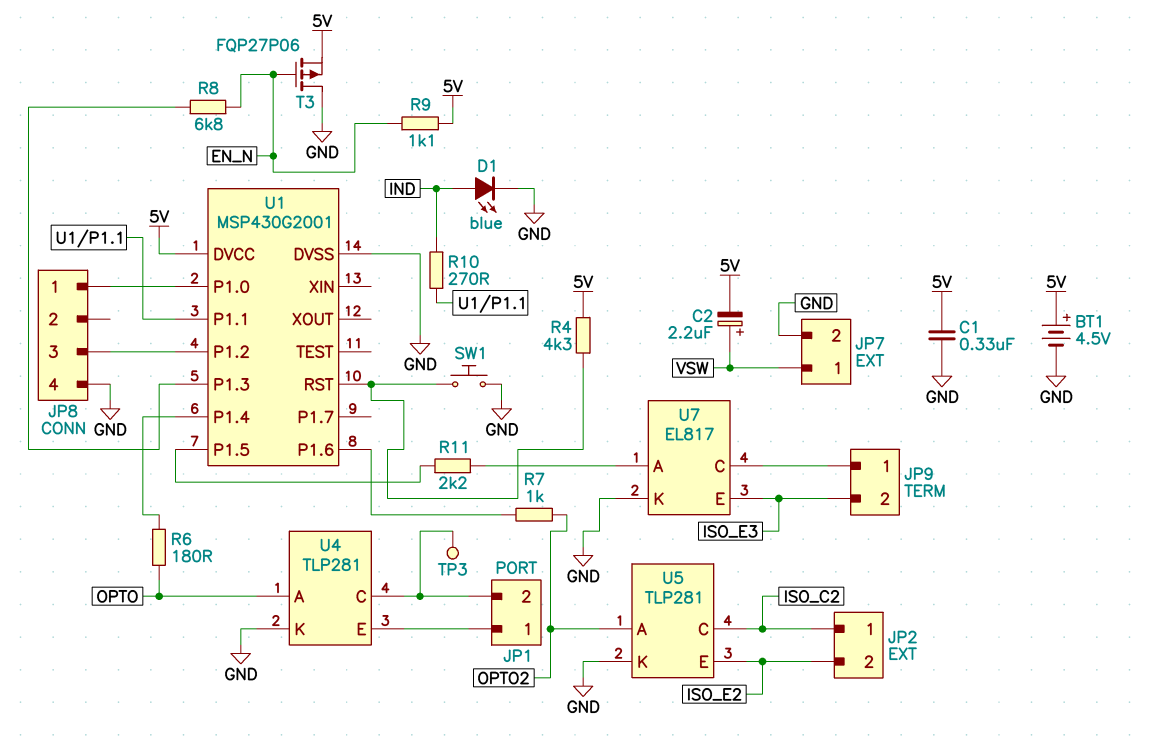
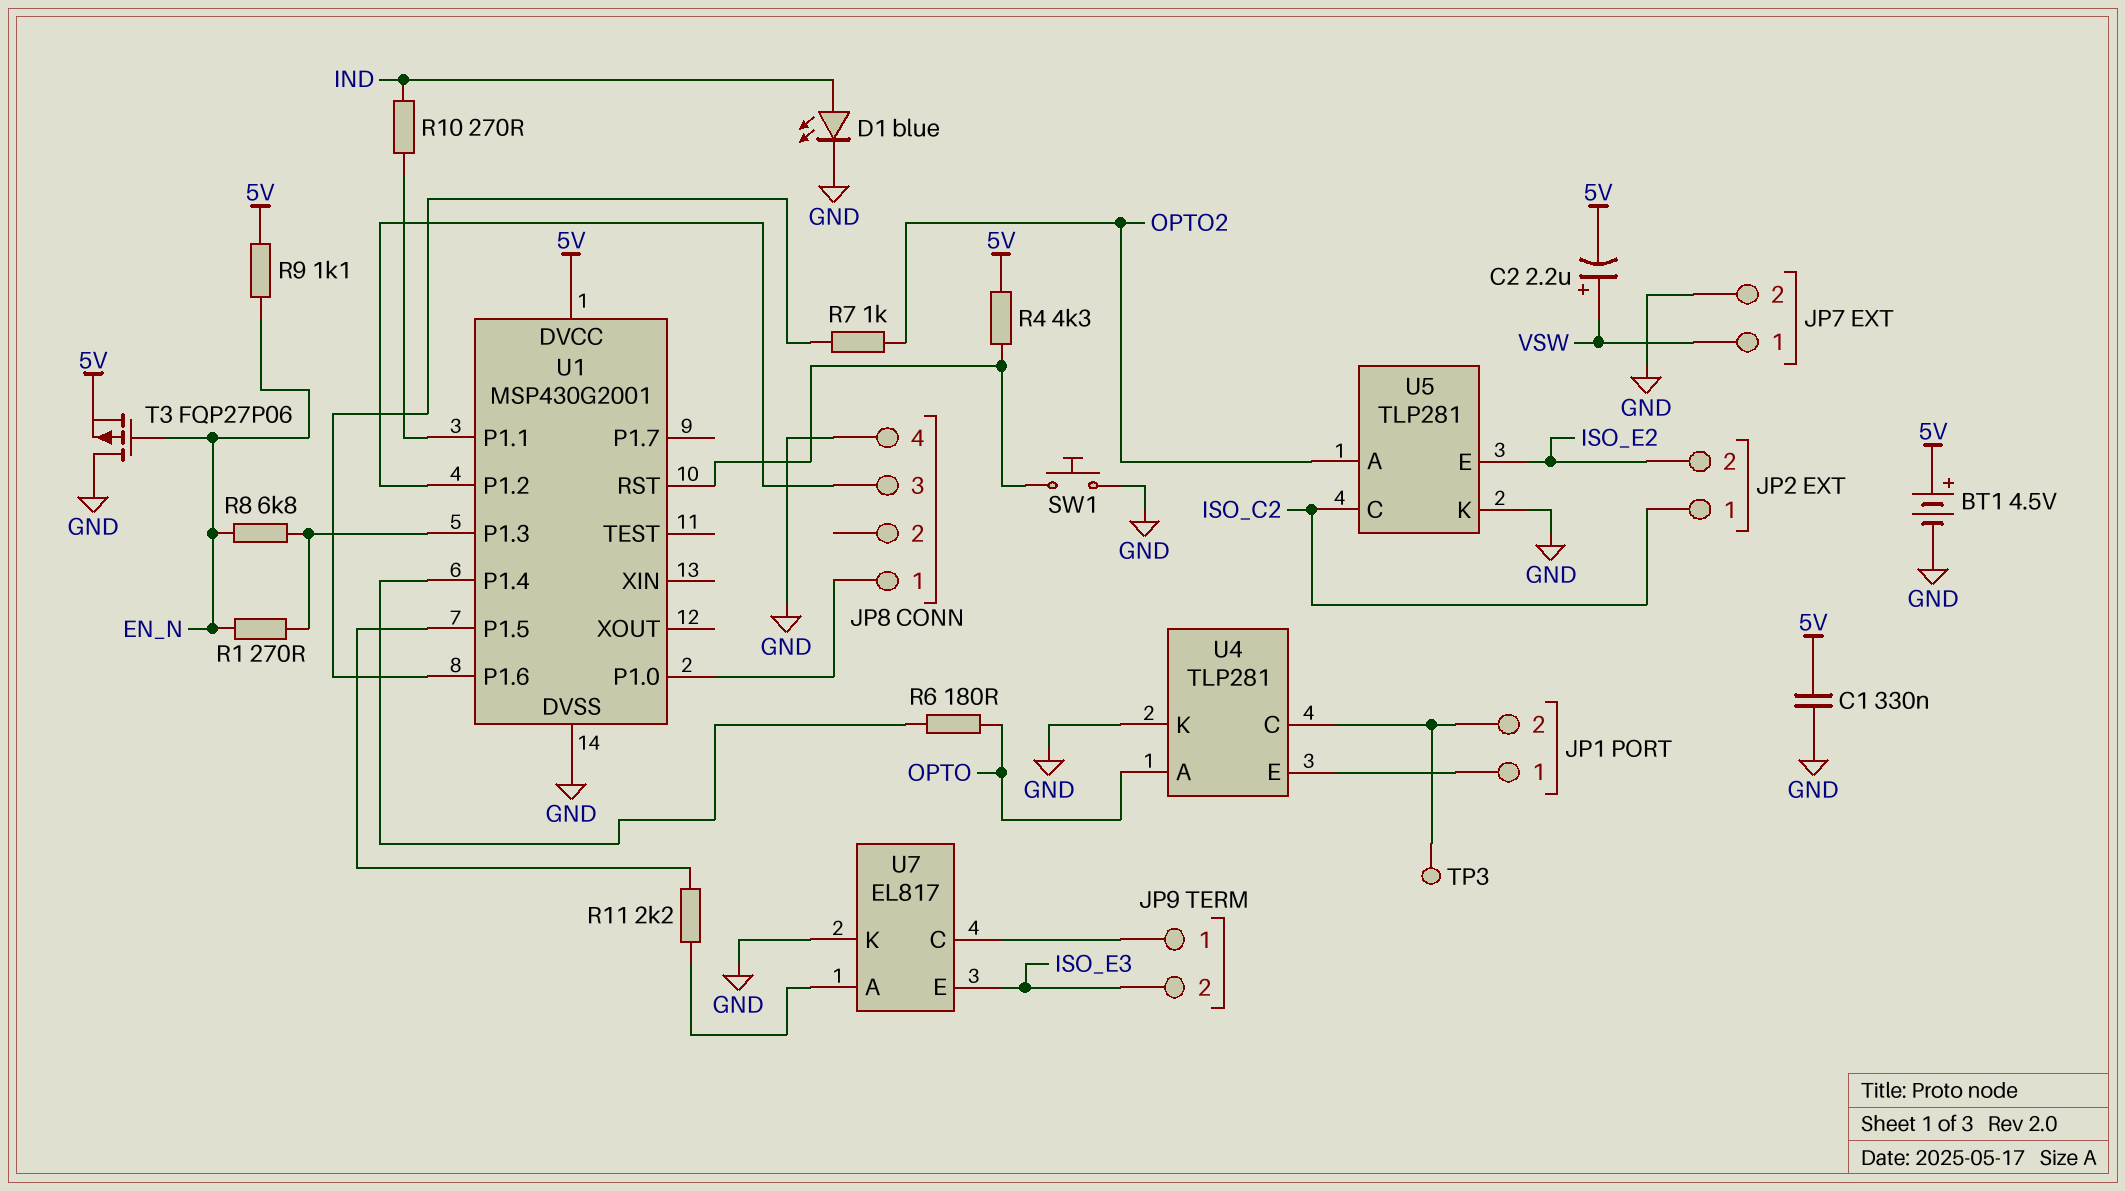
R1: none -> 270 (EN_N, U1/P1.3)

